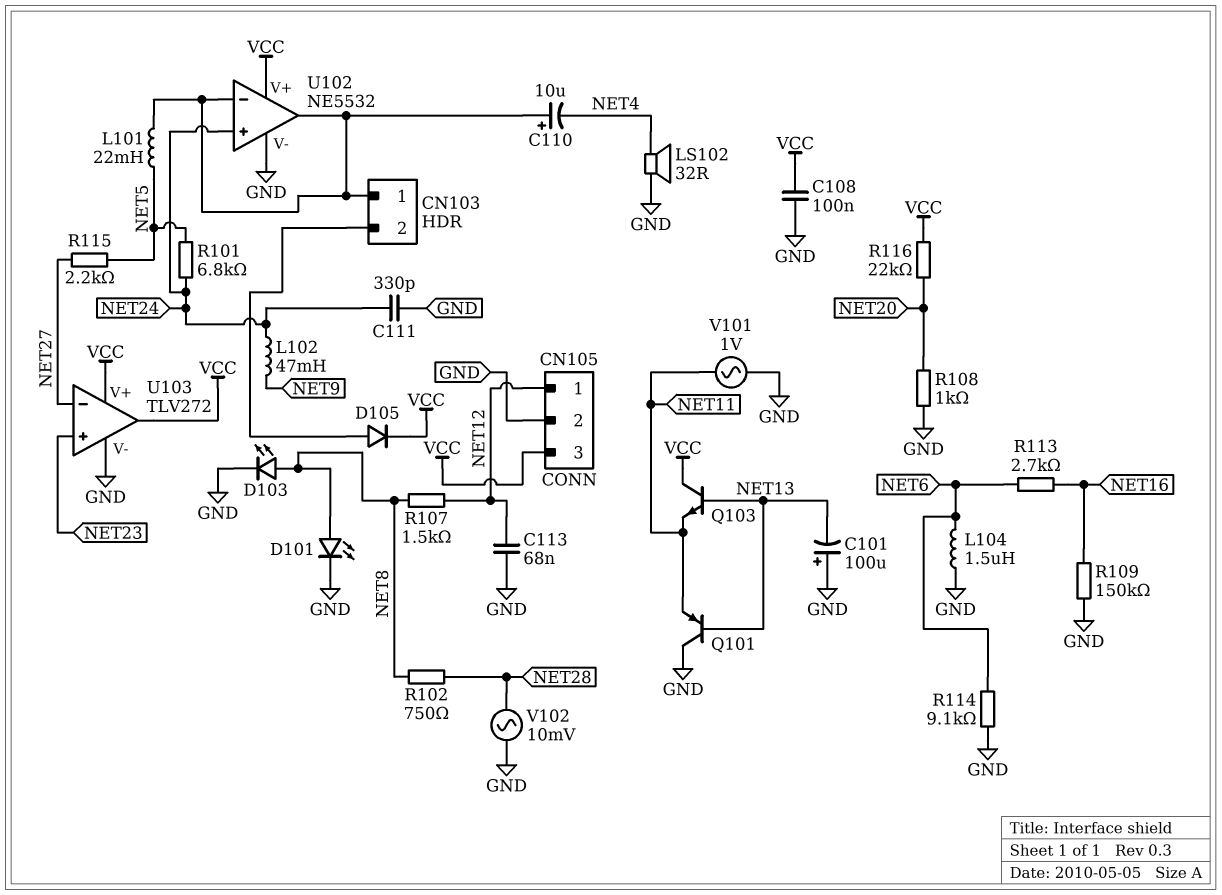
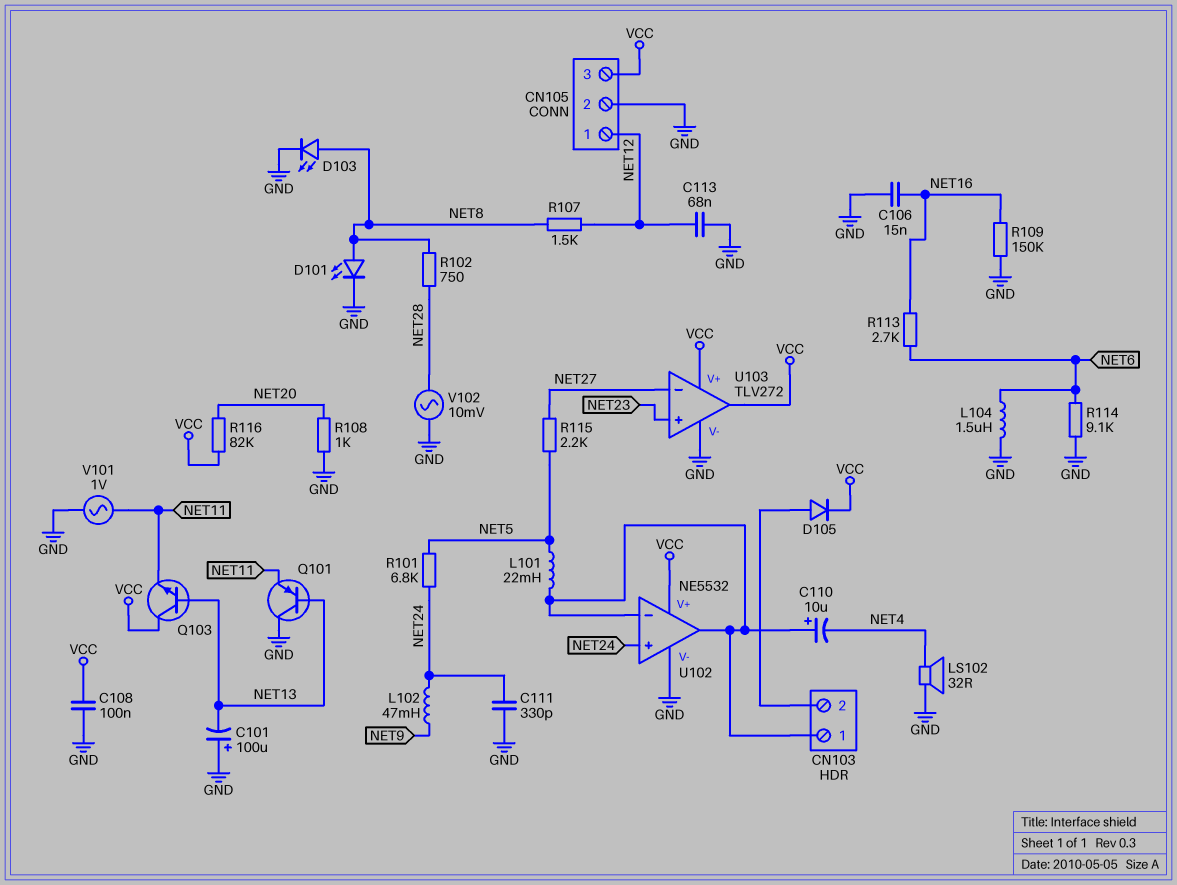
C106: none -> 15nF (GND, NET16)
R116: 22k (NET20, VCC) -> 82k (NET20, VCC)

